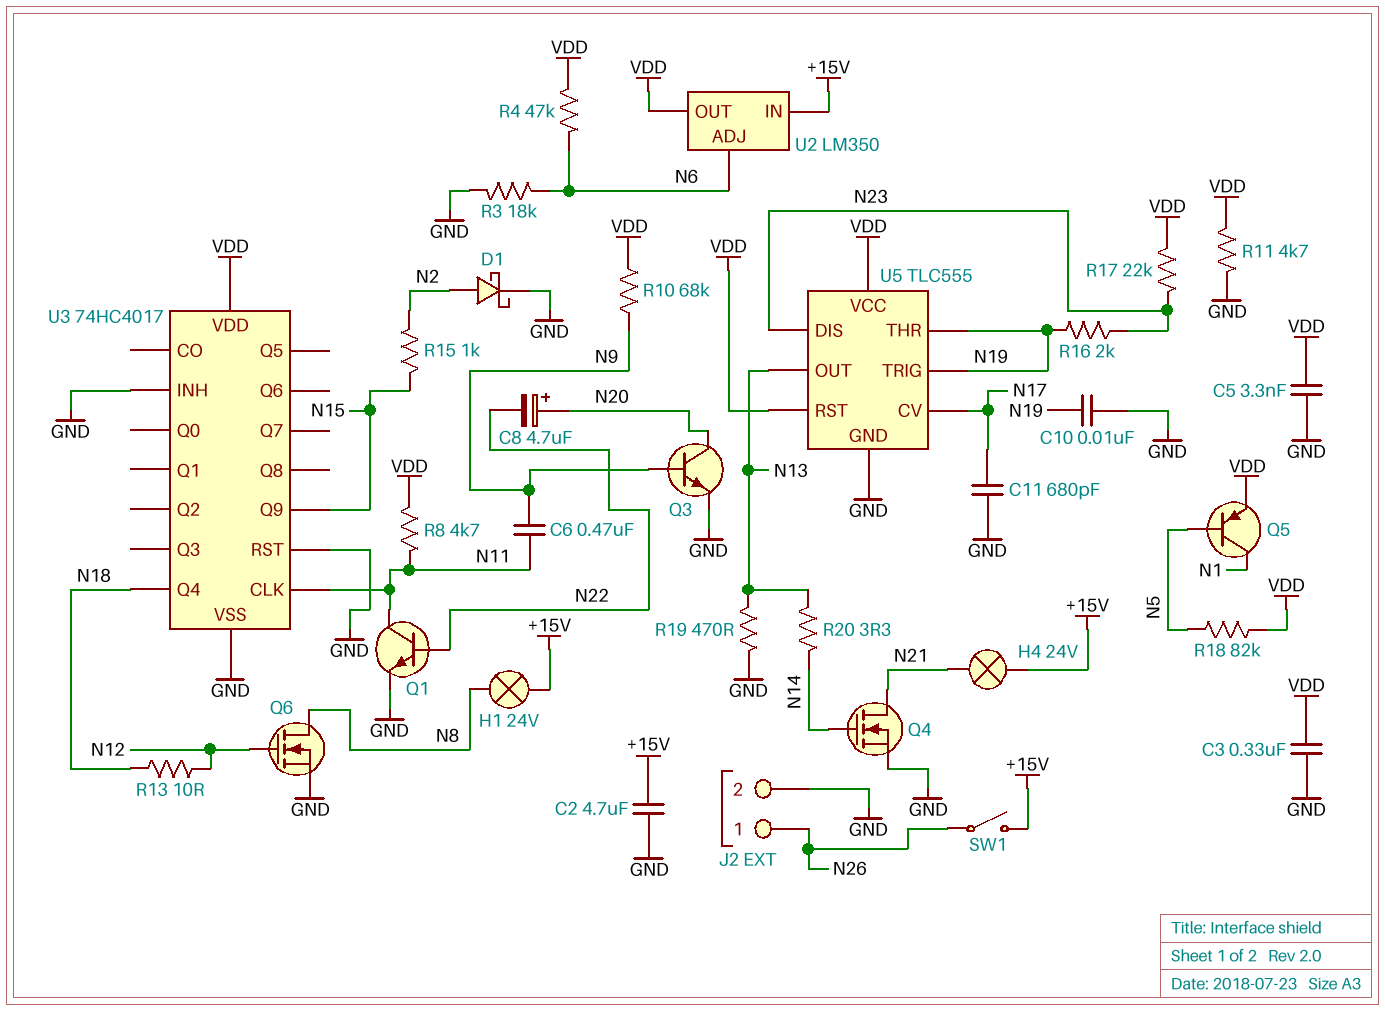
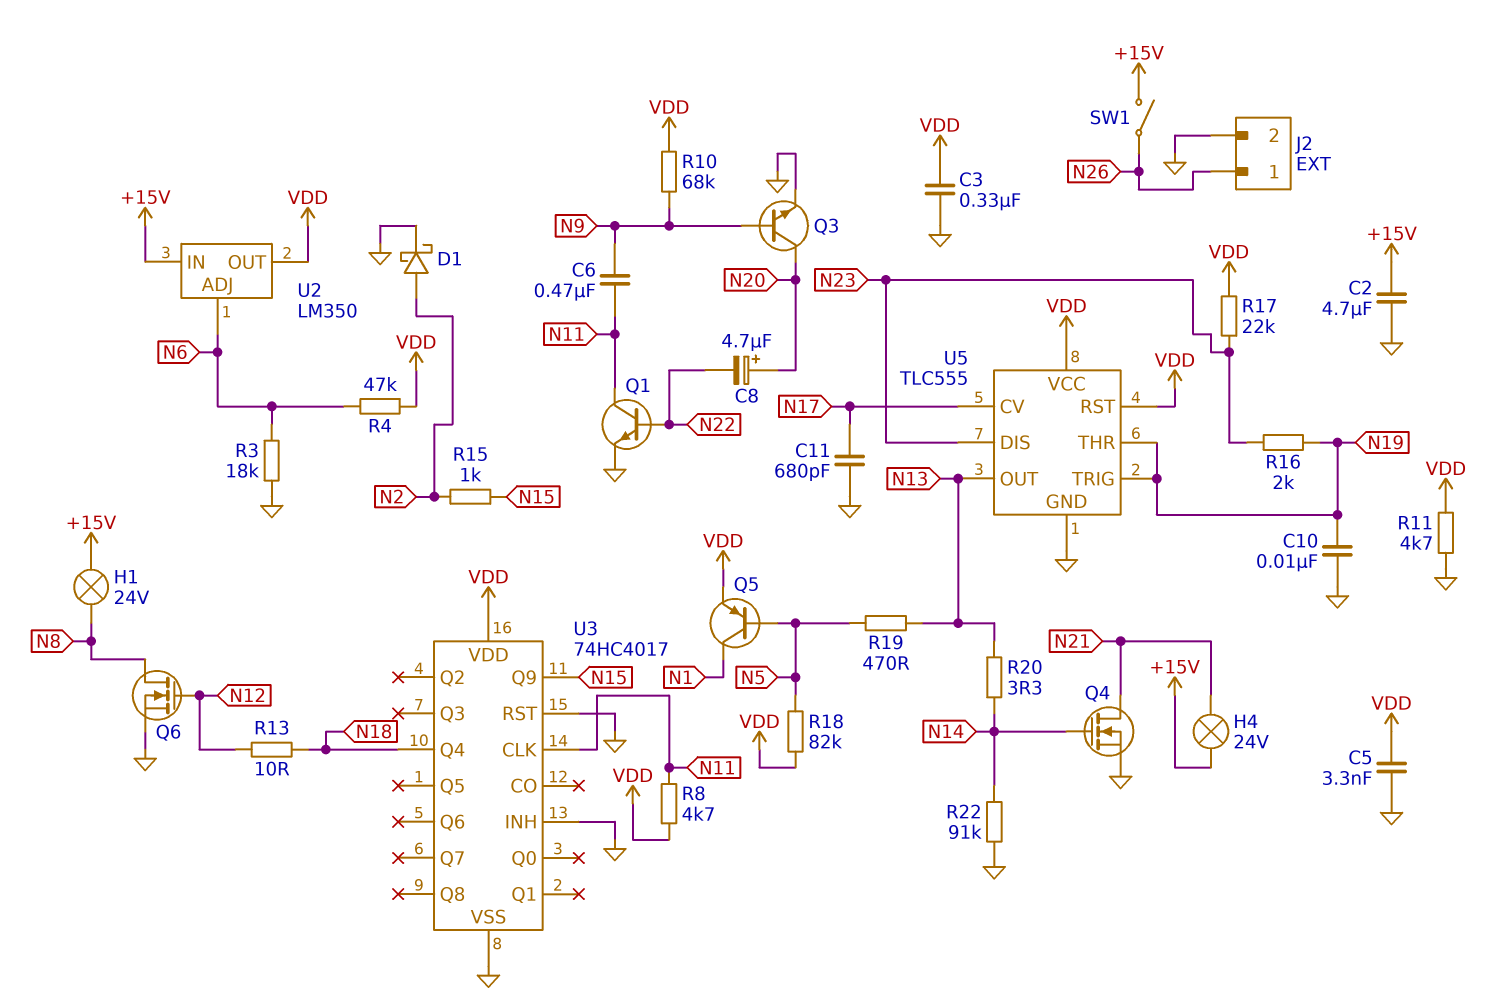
R19: 470 (GND, N13) -> 470 (N5, N13)
R22: none -> 91k (GND, N14)

